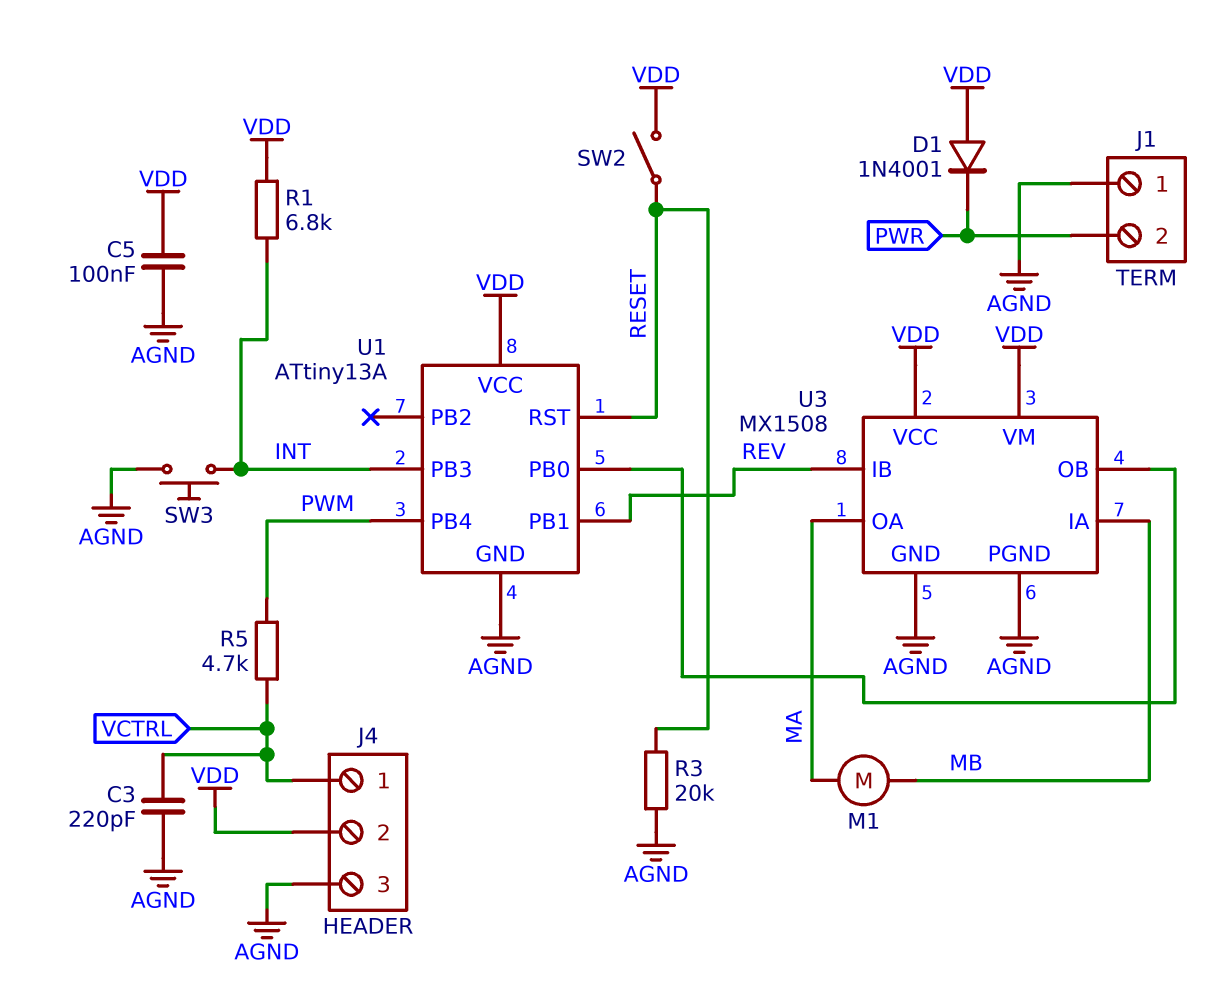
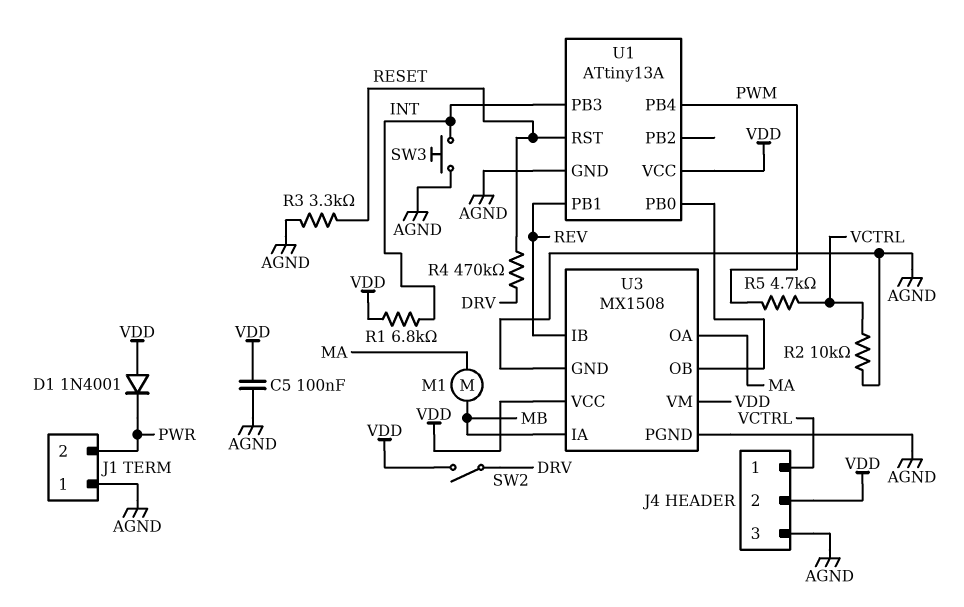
C3: 220pF (AGND, VCTRL) -> none
R2: none -> 10k (AGND, VCTRL)
R3: 20k (AGND, RESET) -> 3.3k (AGND, RESET)
R4: none -> 470k (DRV, RESET)
SW2: switch (RESET, VDD) -> switch (DRV, VDD)

